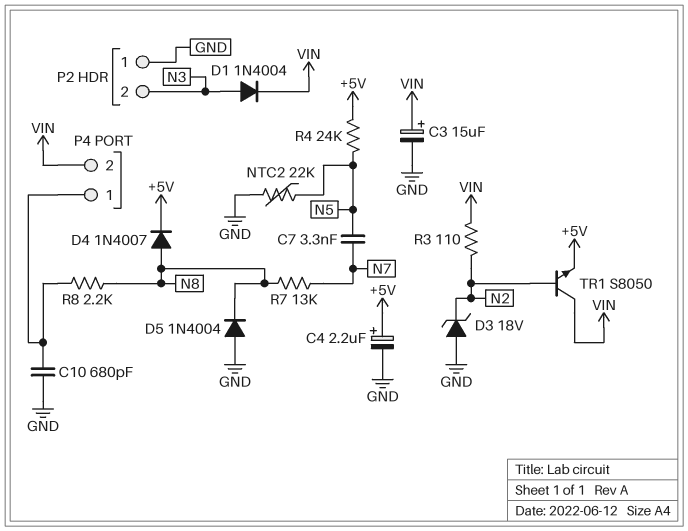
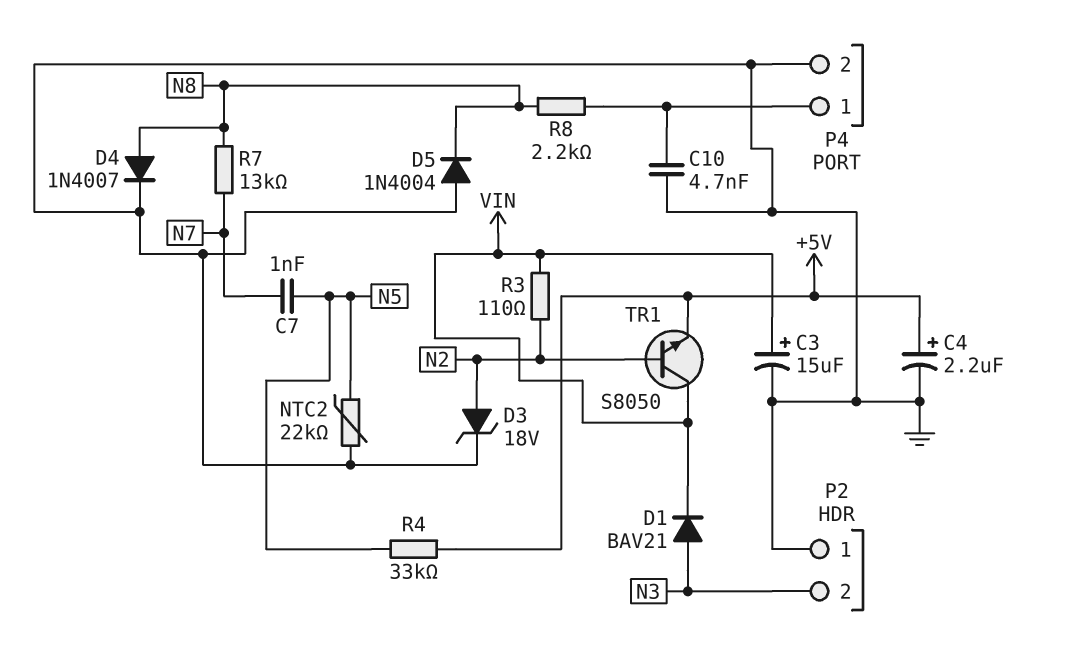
C7: 3.3nF (N5, N7) -> 1nF (N5, N7)
C10: 680pF (GND, P4/1) -> 4.7nF (GND, P4/1)
D1: diode 1N4004 (A N3, K VIN) -> diode BAV21 (A N3, K VIN)
D3: zener 18V (A GND, K N2) -> zener 18V (A N2, K GND)
D4: diode 1N4007 (A N8, K +5V) -> diode 1N4007 (A N8, K GND)
P4 pin 2: VIN -> GND
R4: 24k (+5V, N5) -> 33k (+5V, N5)

